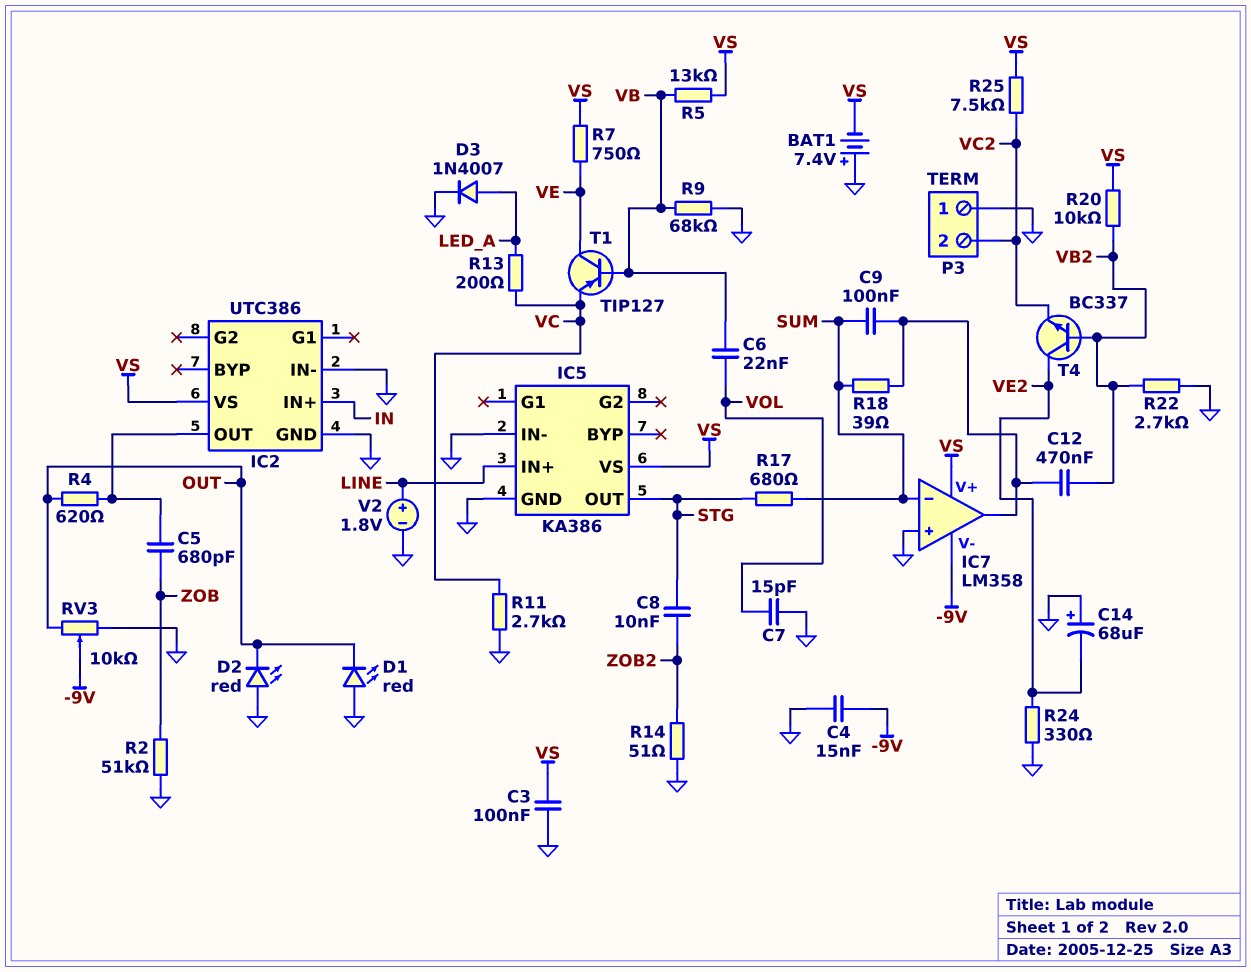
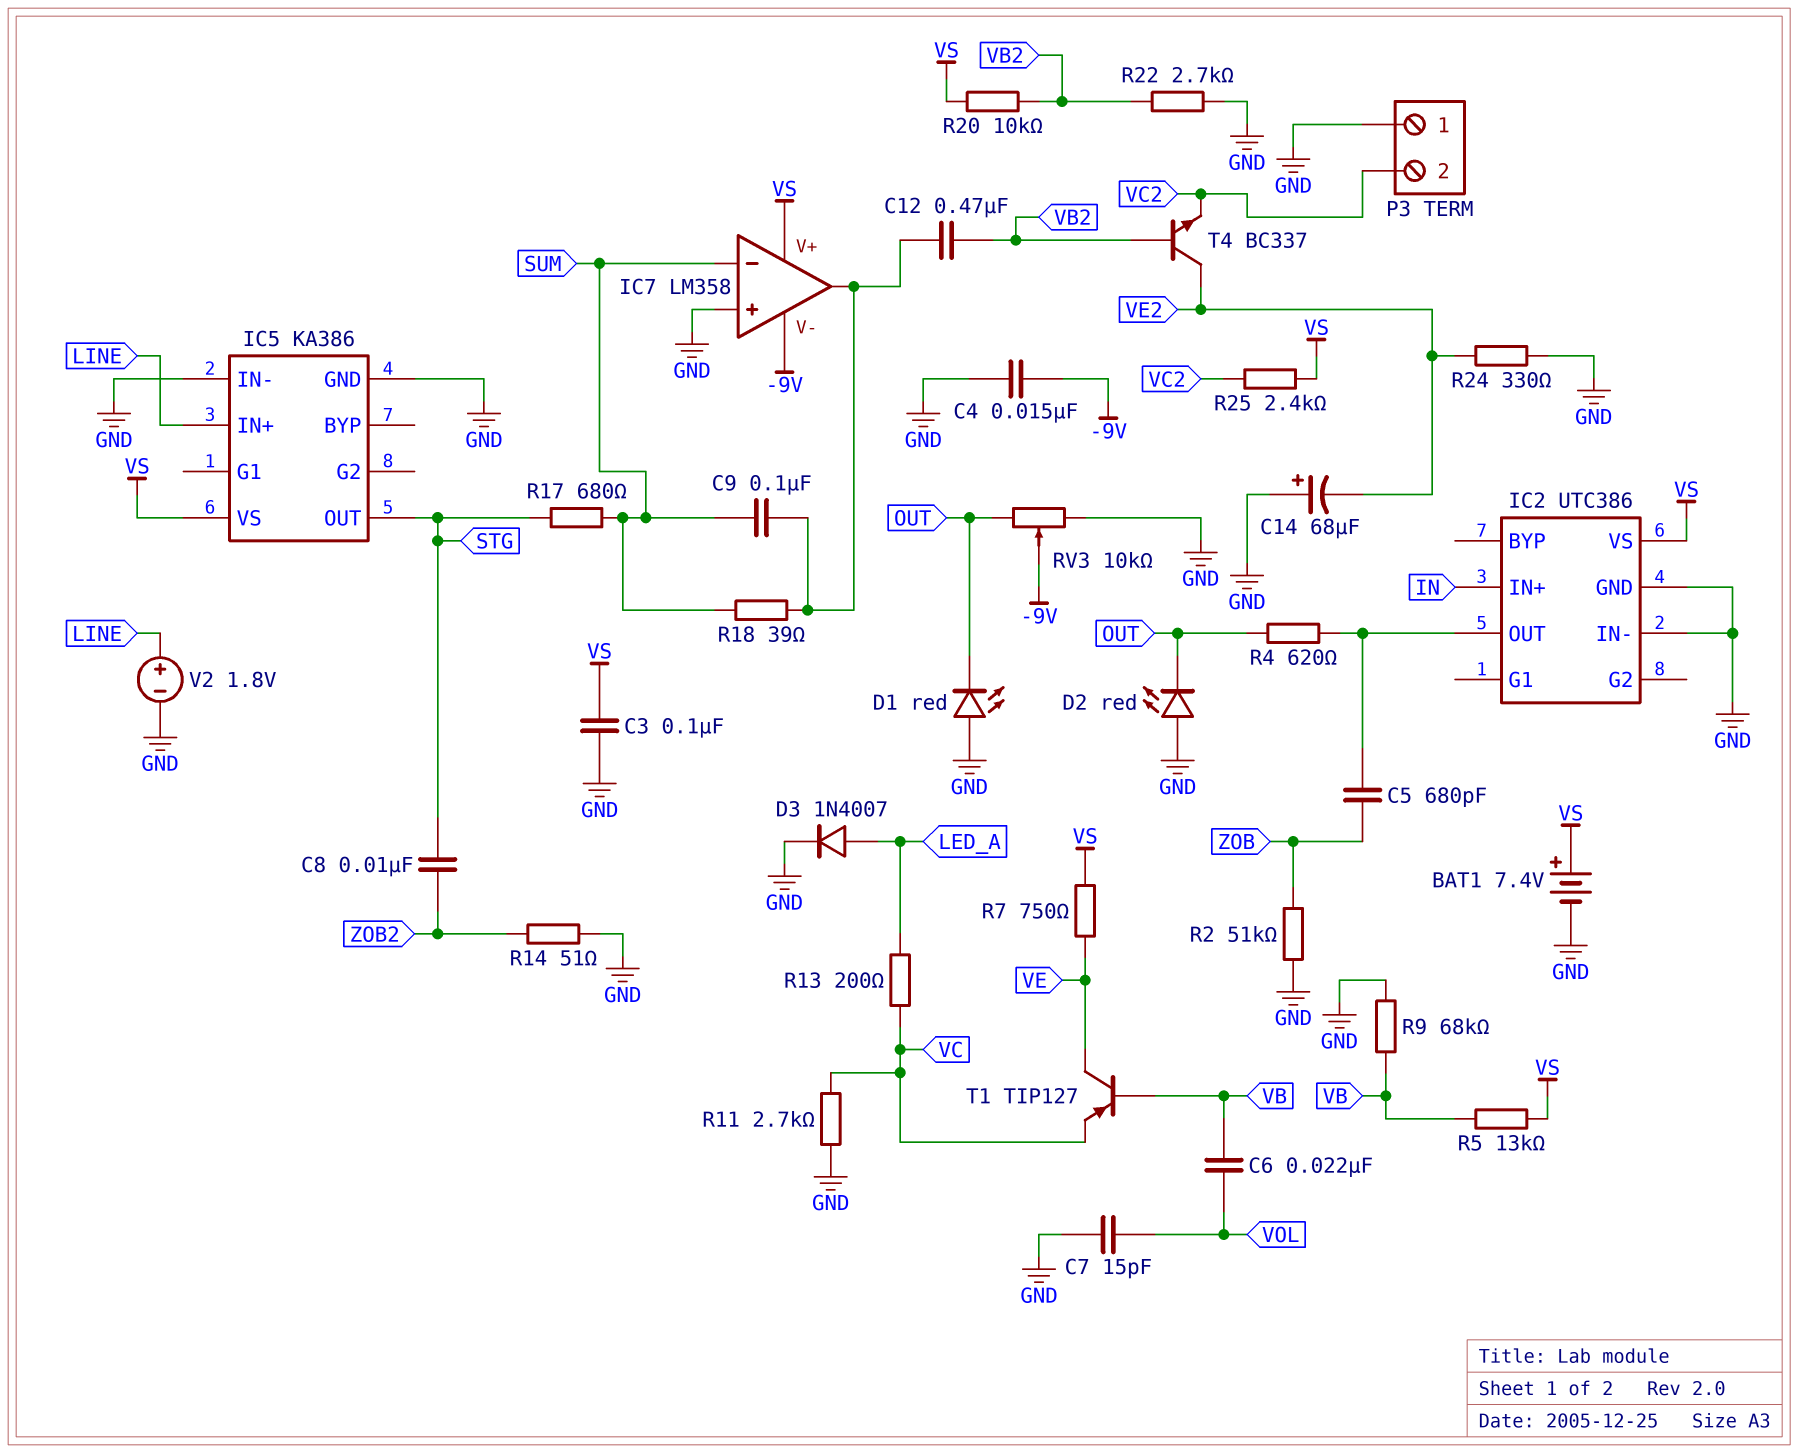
BAT1: 7.4V (plus GND, minus VS) -> 7.4V (plus VS, minus GND)
R25: 7.5k (VC2, VS) -> 2.4k (VC2, VS)

